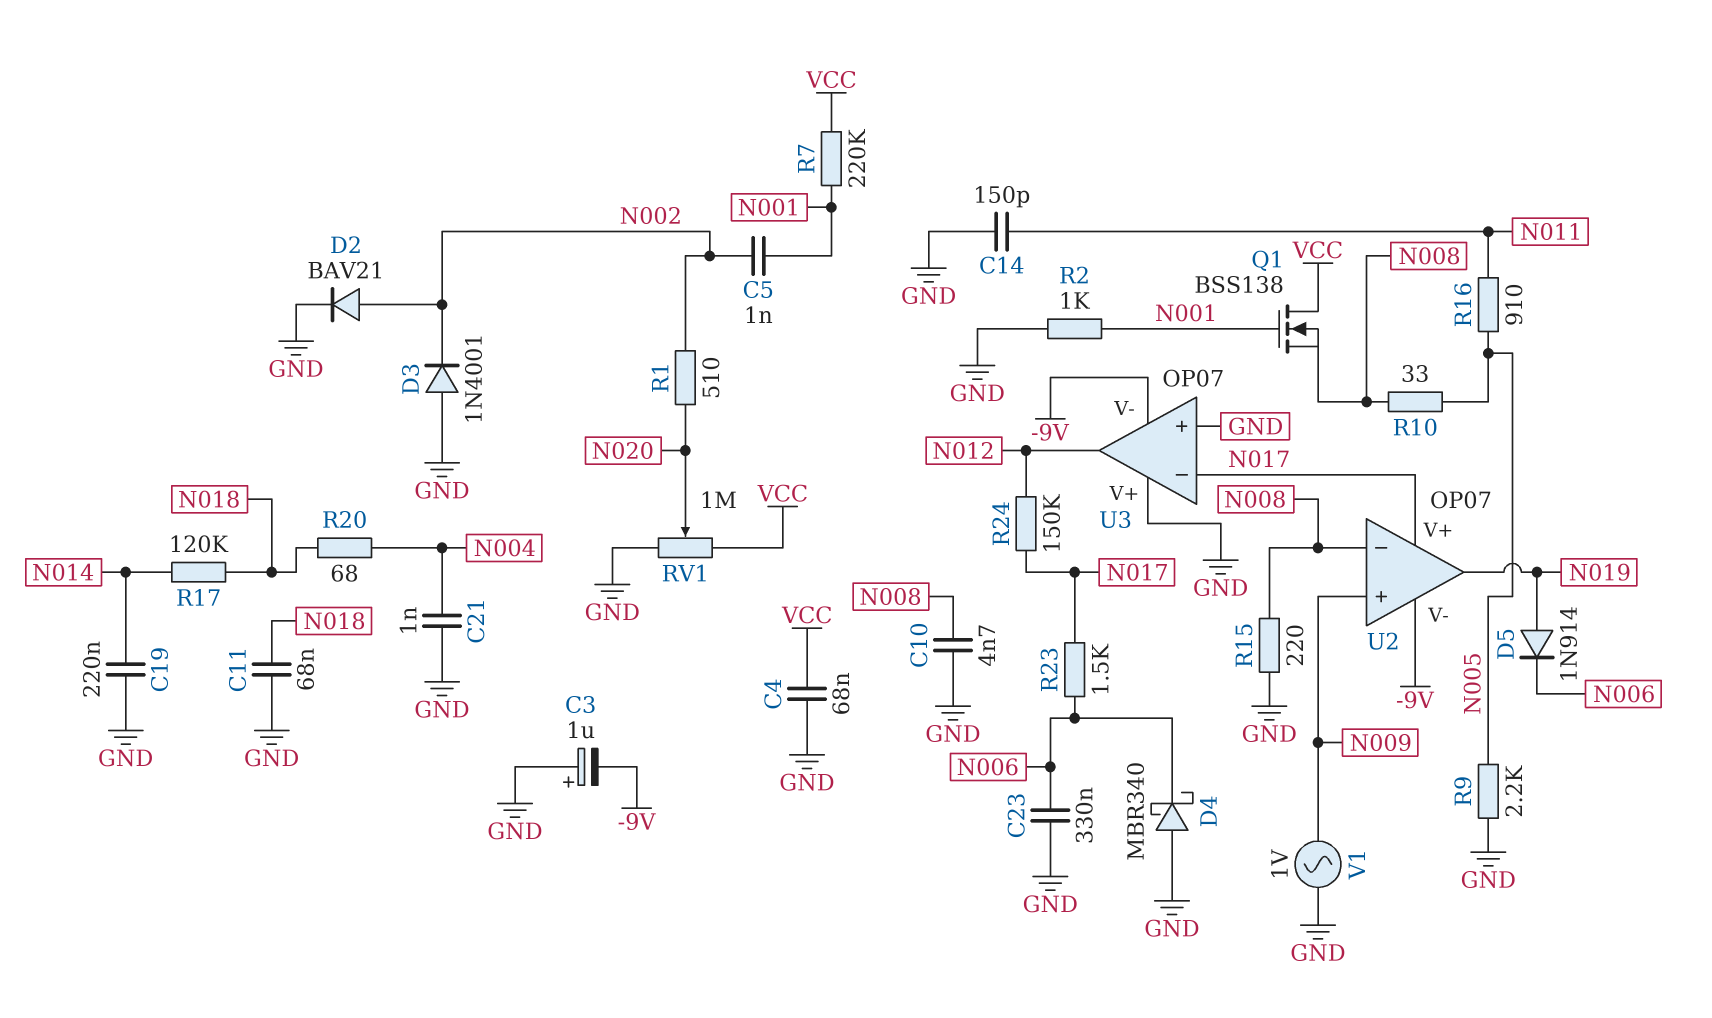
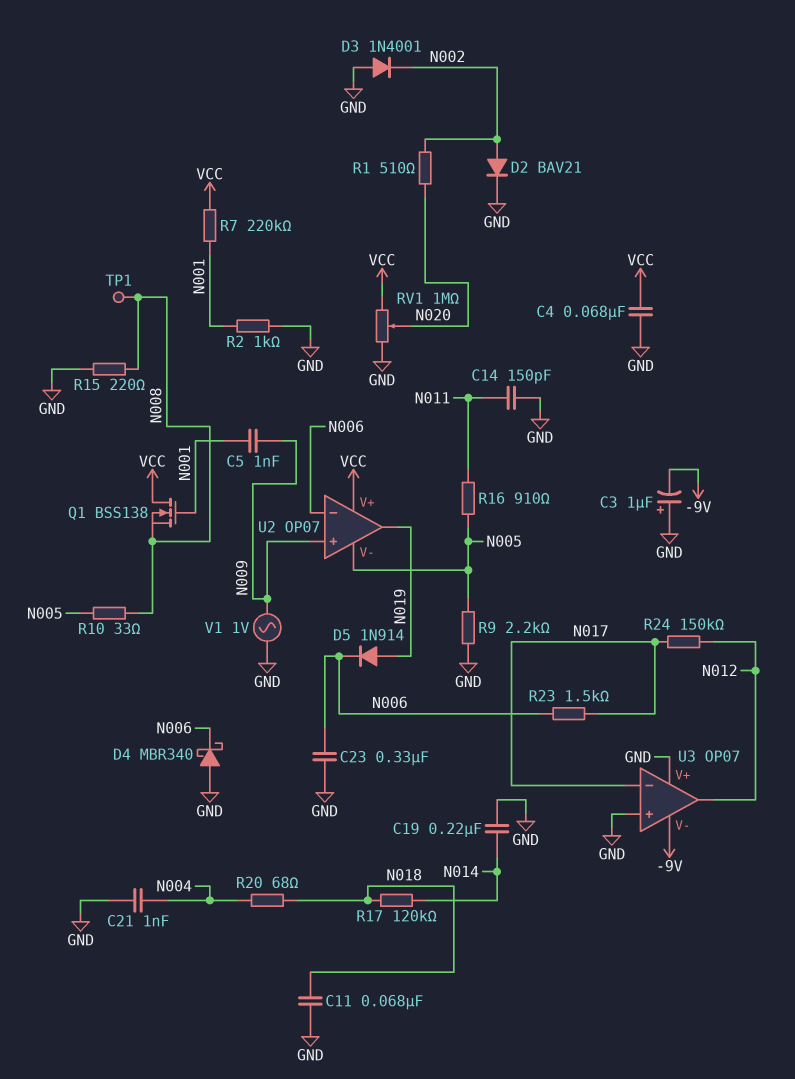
C5: 1nF (N001, N002) -> 1nF (N001, N009)
C10: 4.7nF (GND, N008) -> none
TP1: none -> test point (N008)
U2 pin V+: N017 -> VCC
U2 pin V-: -9V -> N005
U2 pin in-: N008 -> N006

